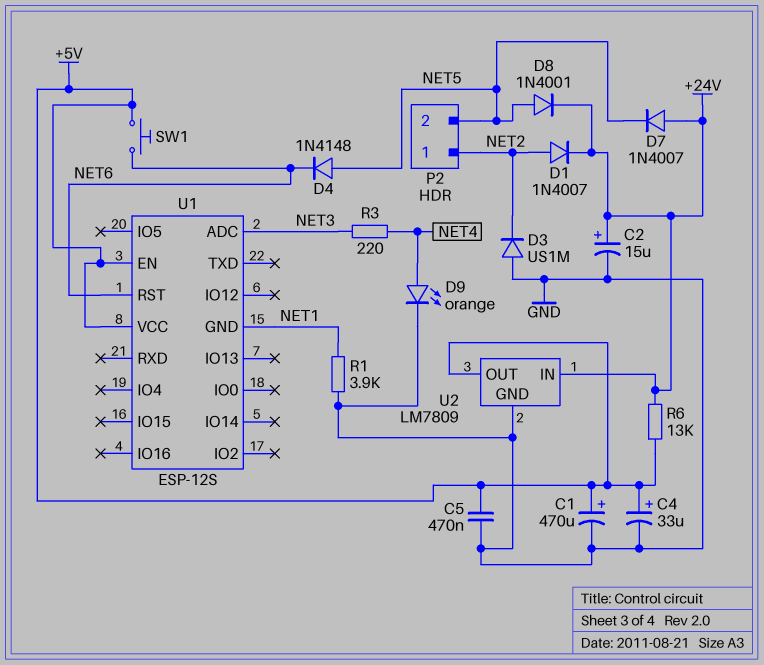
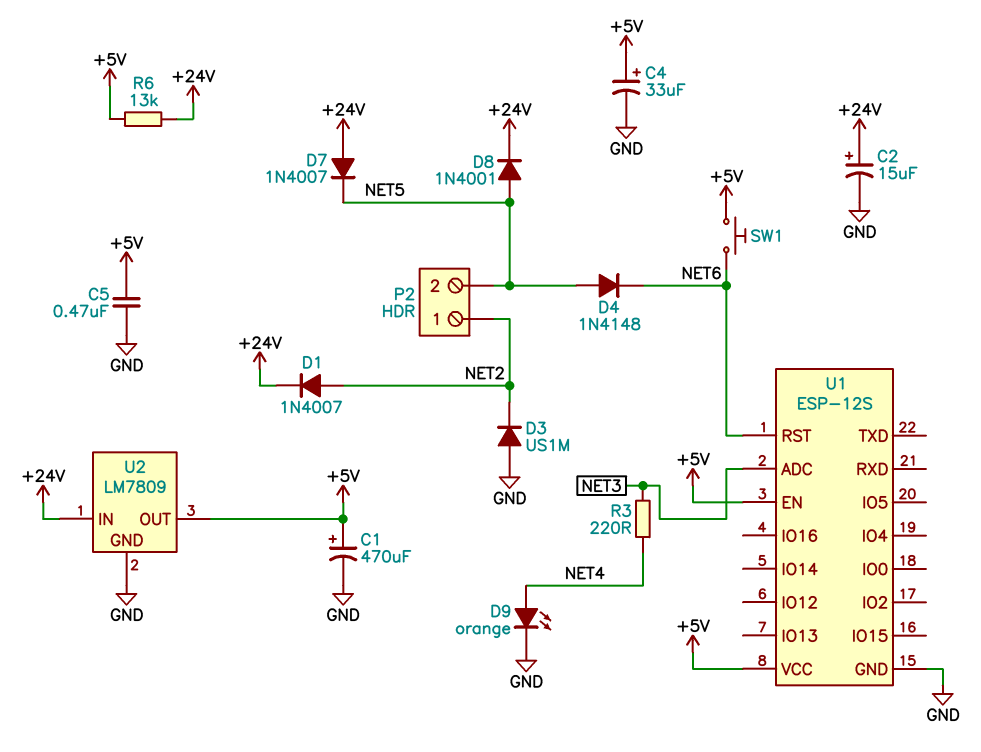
R1: 3.9k (GND, NET1) -> none
U1 pin GND: NET1 -> GND

